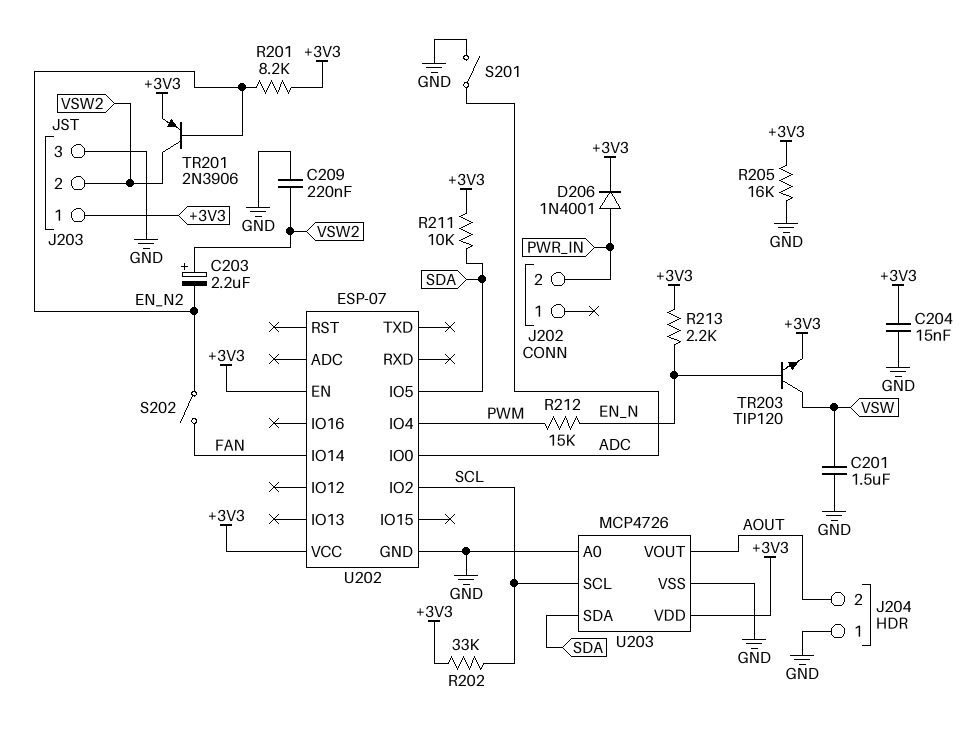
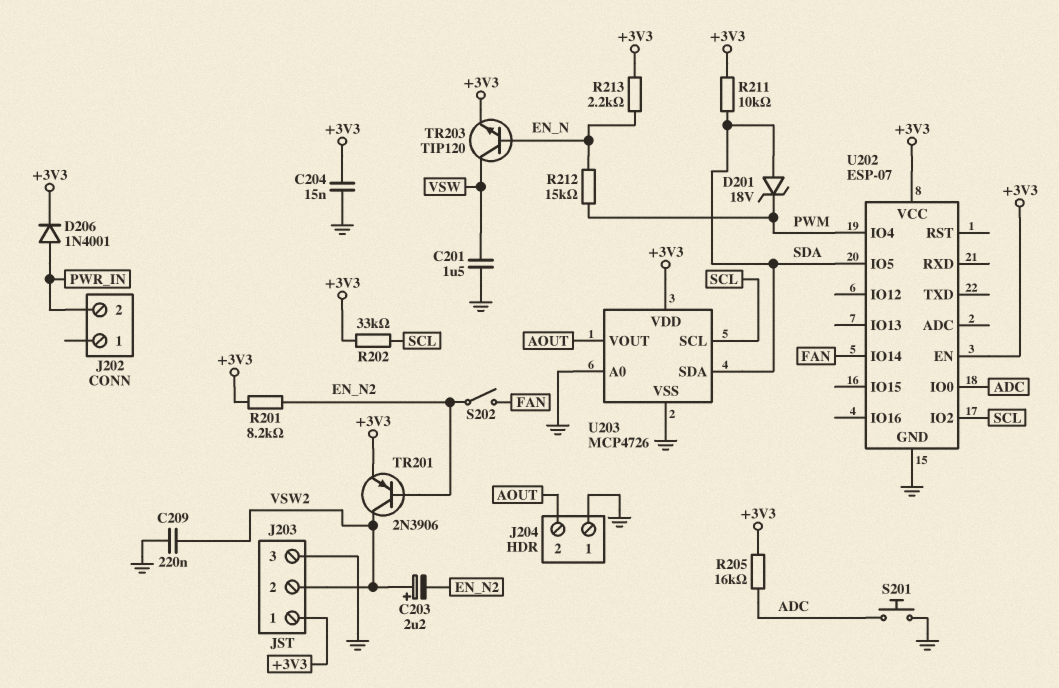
D201: none -> zener 18V (A SDA, K PWM)
R205: 16k (+3V3, GND) -> 16k (+3V3, ADC)
S201: switch (ADC, GND) -> button (ADC, GND)

